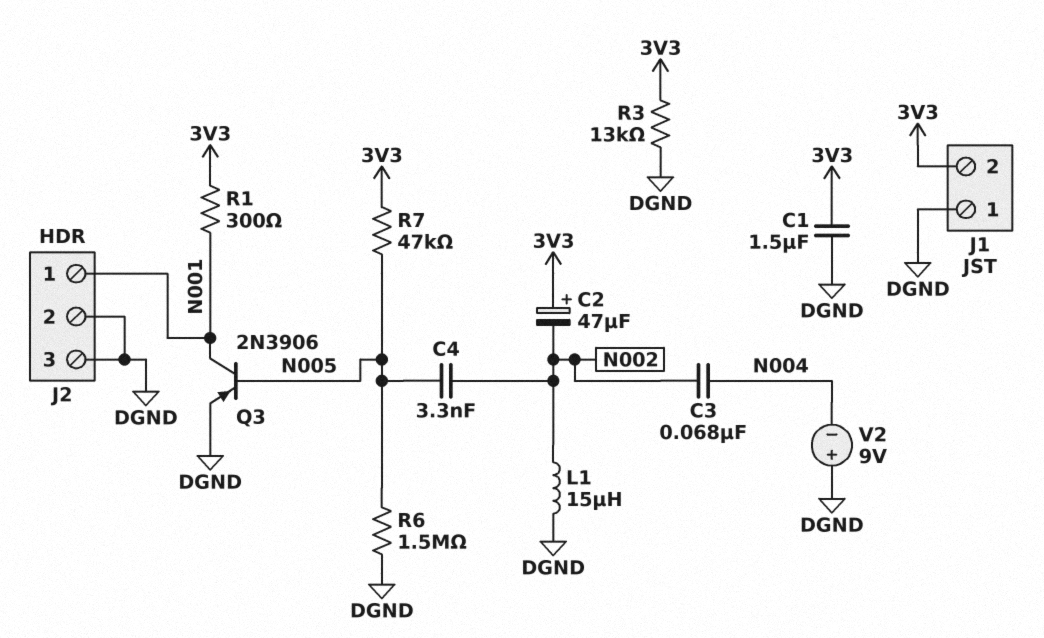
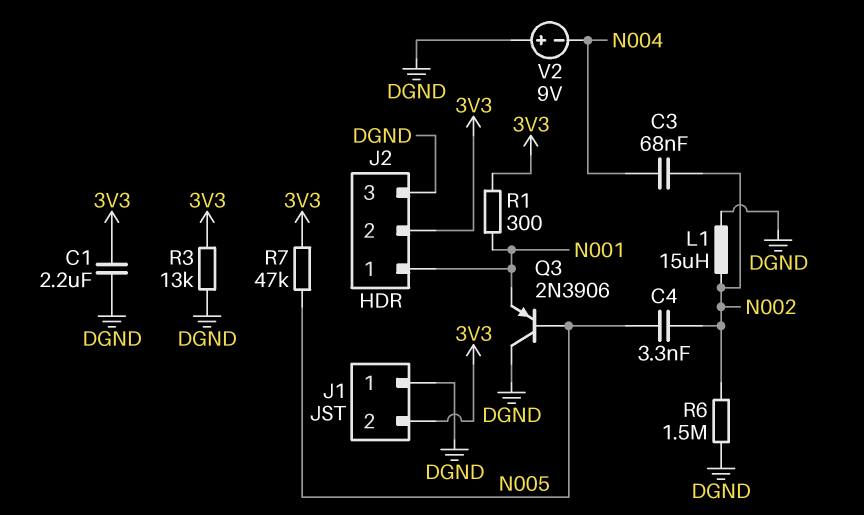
C1: 1.5uF (3V3, DGND) -> 2.2uF (3V3, DGND)
C2: 47uF (plus 3V3, minus N002) -> none
J2 pin 2: DGND -> 3V3
Q3: PNP 2N3906 (B N005, C N001, E DGND) -> PNP 2N3906 (B N005, C DGND, E N001)
R6: 1.5M (DGND, N005) -> 1.5M (DGND, N002)

